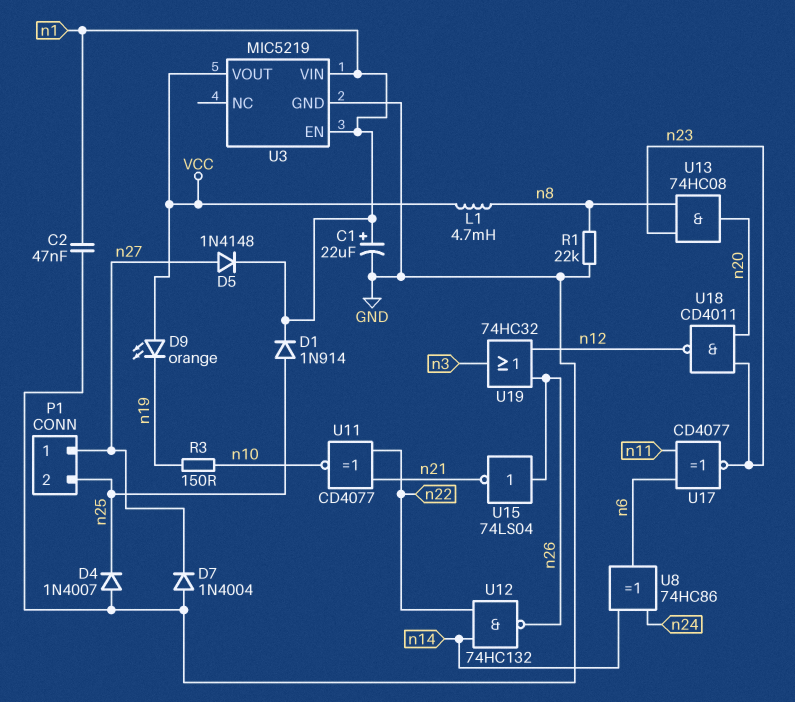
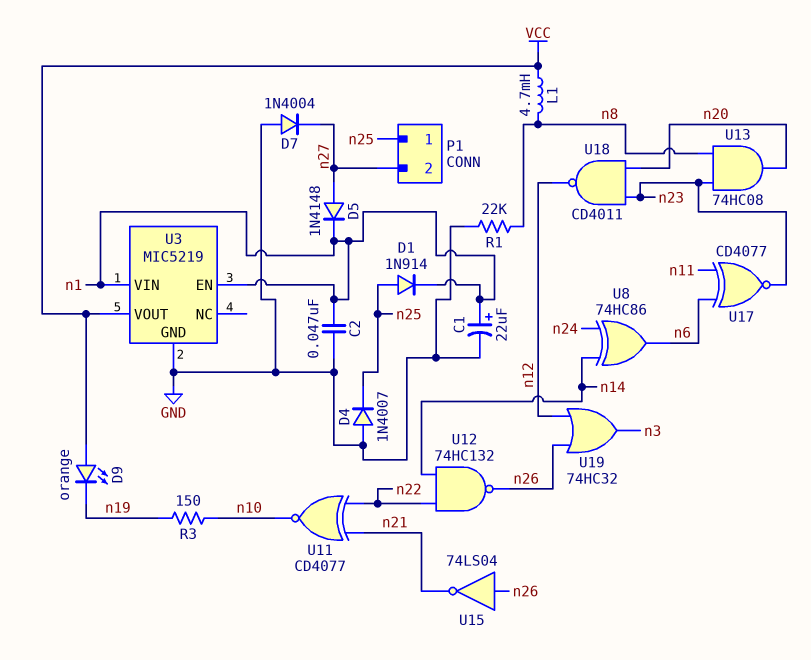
P1 pin 1: n27 -> n25
P1 pin 2: n25 -> n27

